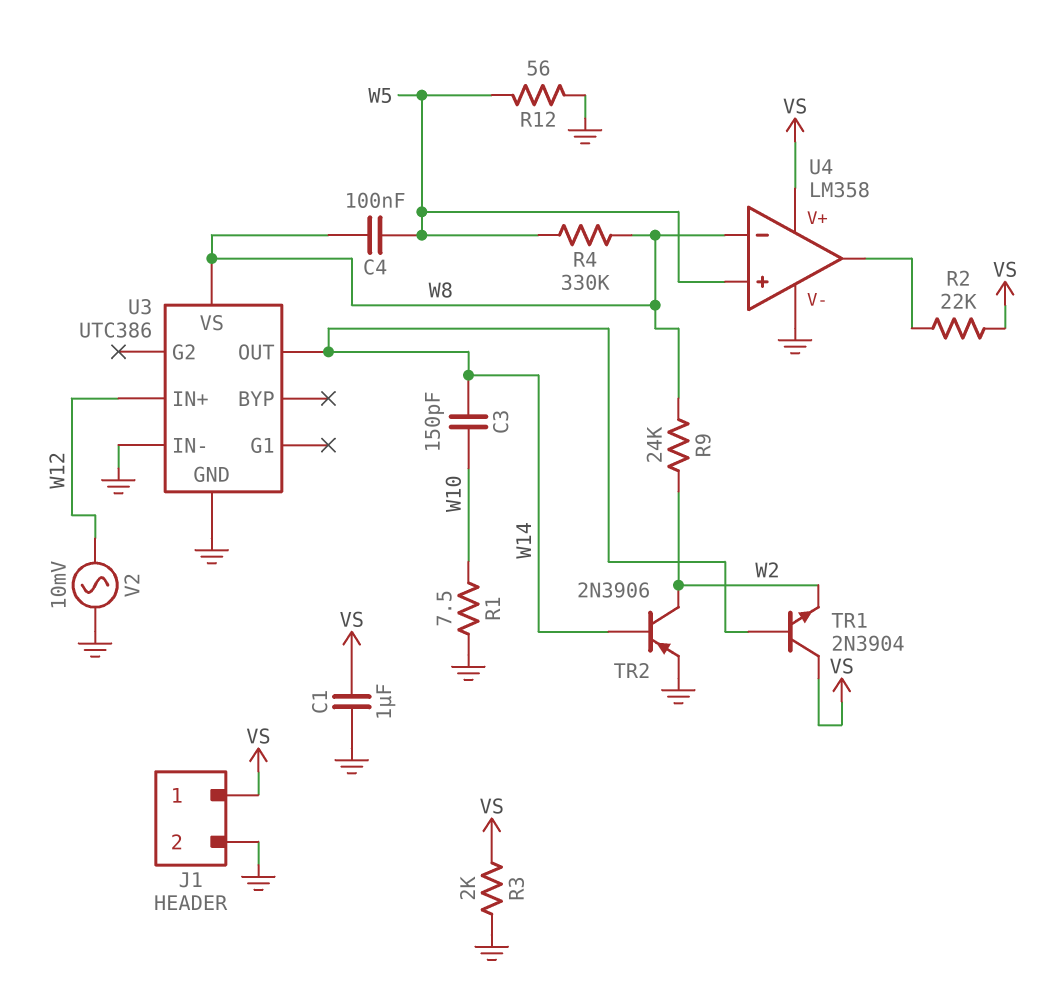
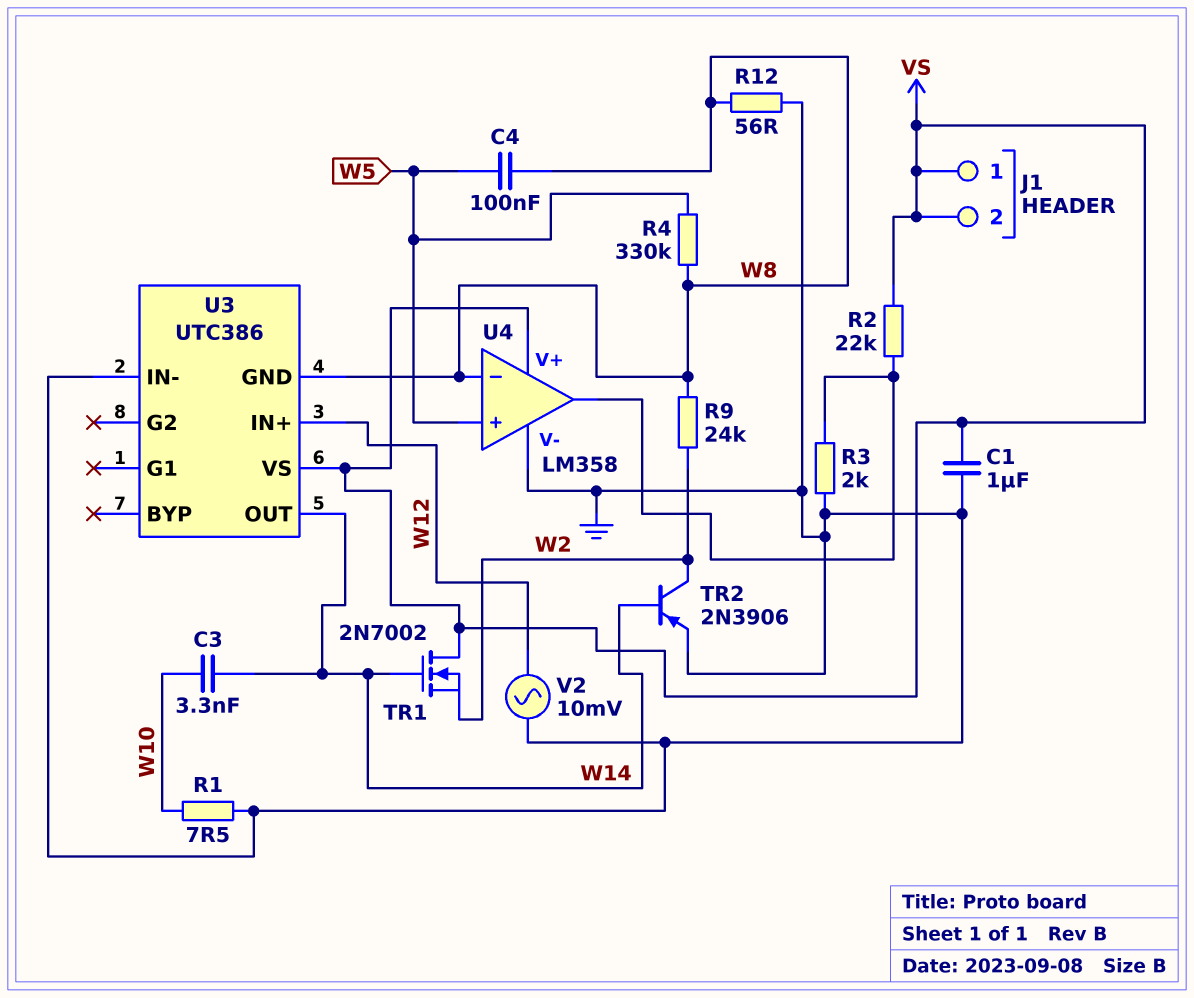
C3: 150pF (W10, W14) -> 3.3nF (W10, W14)
J1 pin 2: GND -> VS
R3: 2k (GND, VS) -> 2k (GND, U4/out)
R12: 56 (GND, W5) -> 56 (GND, W8)
TR1: NPN 2N3904 (B W14, C VS, E W2) -> NMOS 2N7002 (G W14, D VS, S W2)
U3 pin GND: GND -> W8
U3 pin VS: W8 -> VS

